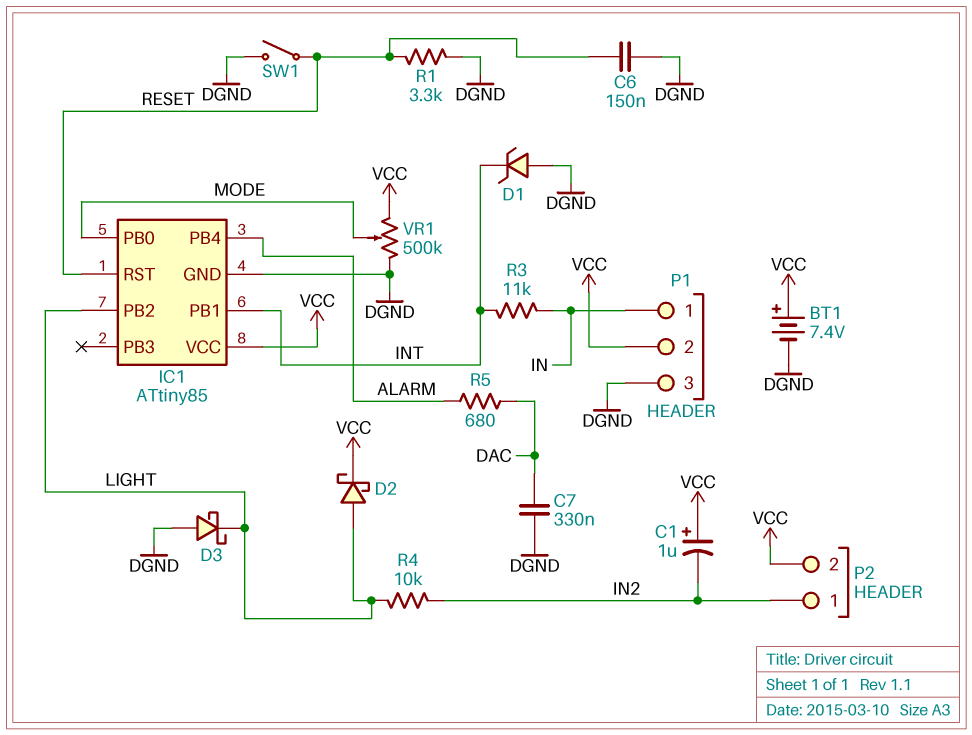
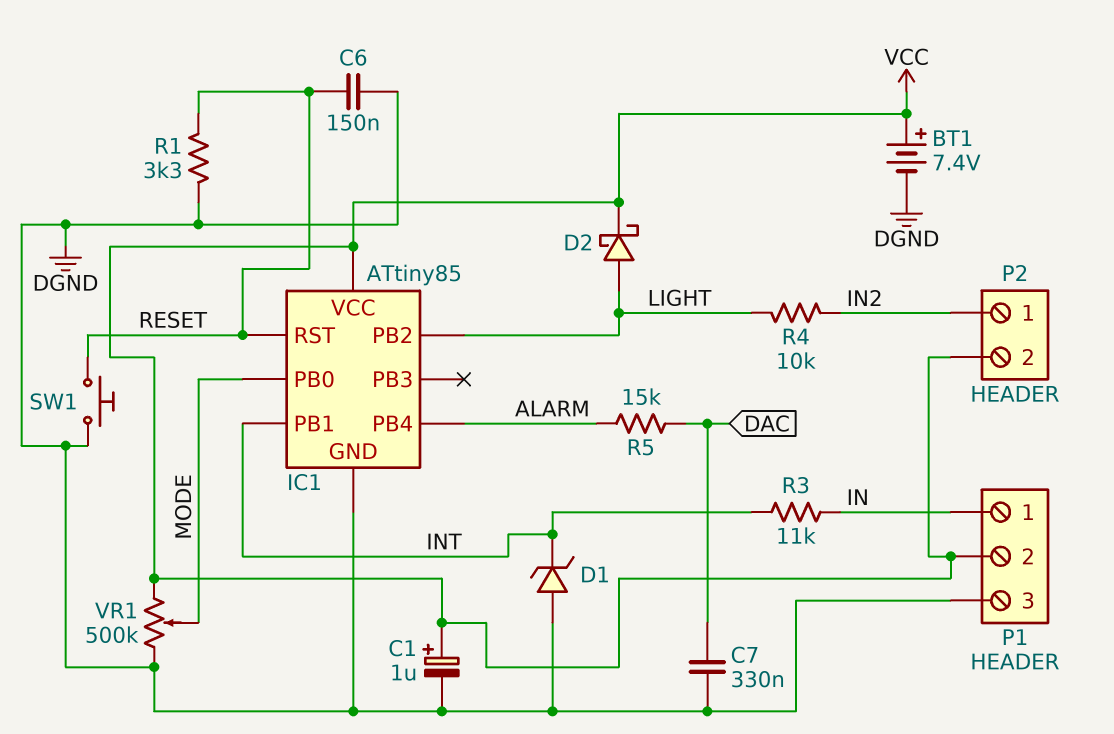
C1: 1uF (plus VCC, minus IN2) -> 1uF (plus VCC, minus DGND)
D3: schottky (A DGND, K LIGHT) -> none
R5: 680 (ALARM, DAC) -> 15k (ALARM, DAC)
SW1: switch (DGND, RESET) -> button (DGND, RESET)

